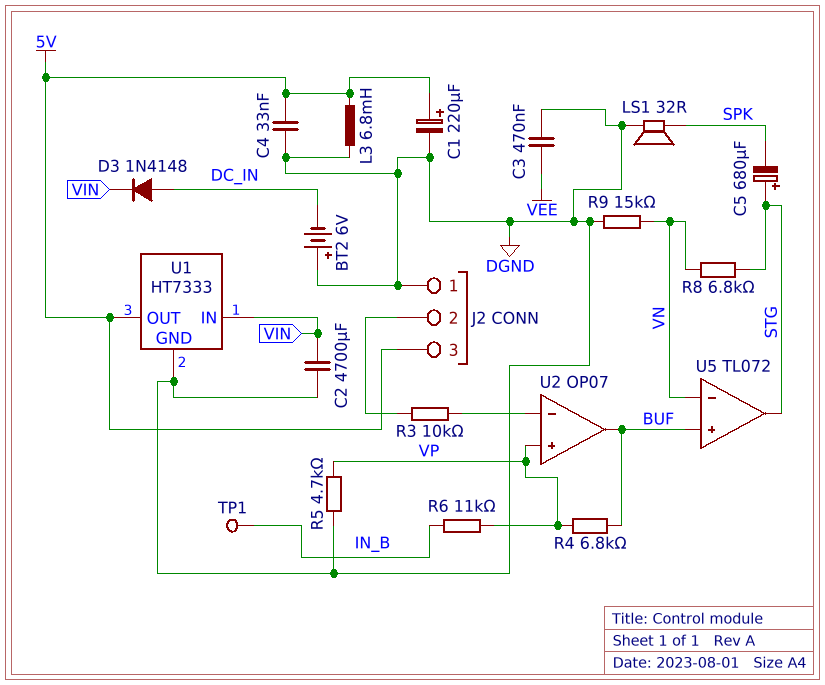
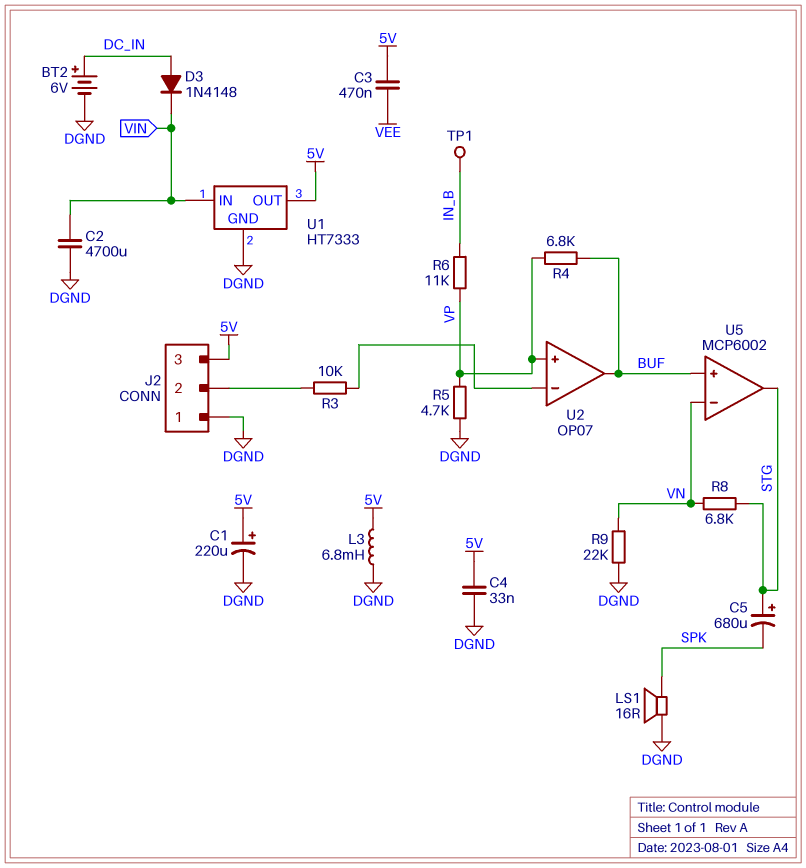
BT2: 6V (plus DGND, minus DC_IN) -> 6V (plus DC_IN, minus DGND)
C3: 470nF (DGND, VEE) -> 470nF (5V, VEE)
LS1: speaker 32R (DGND, SPK) -> speaker 16R (DGND, SPK)
R9: 15k (DGND, VN) -> 22k (DGND, VN)
U5: TL072 -> MCP6002

